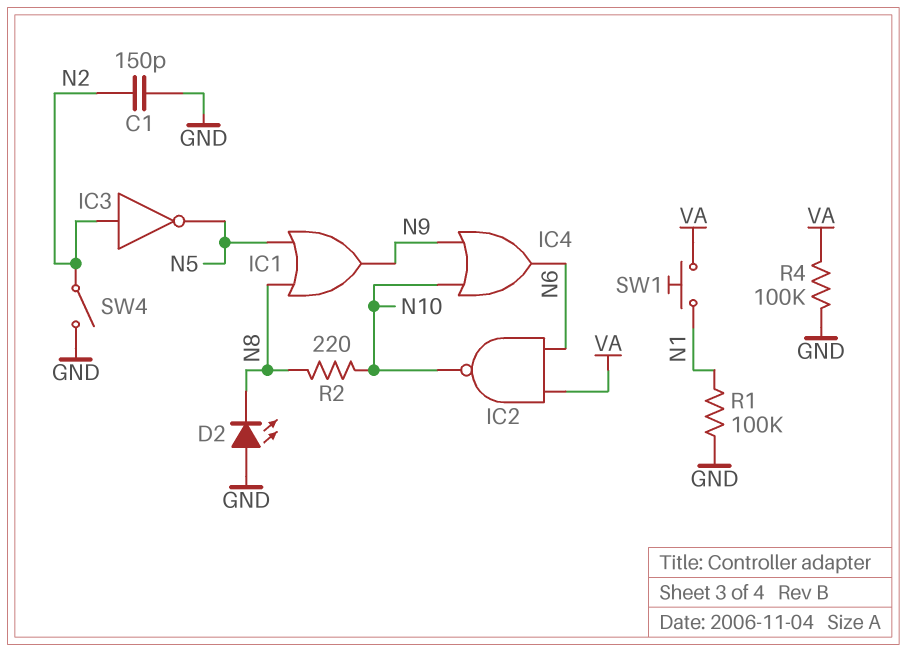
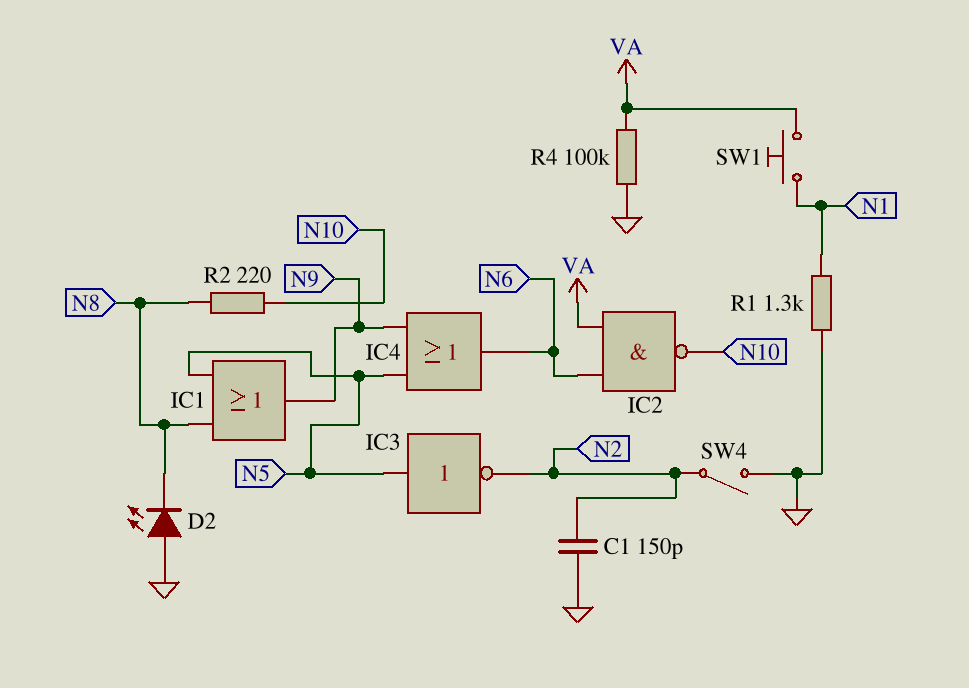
IC3: NOT (in N2, out N5) -> NOT (in N5, out N2)
IC4: OR (in N9, in N10, out N6) -> OR (in N5, in N9, out N6)
R1: 100k (GND, N1) -> 1.3k (GND, N1)

